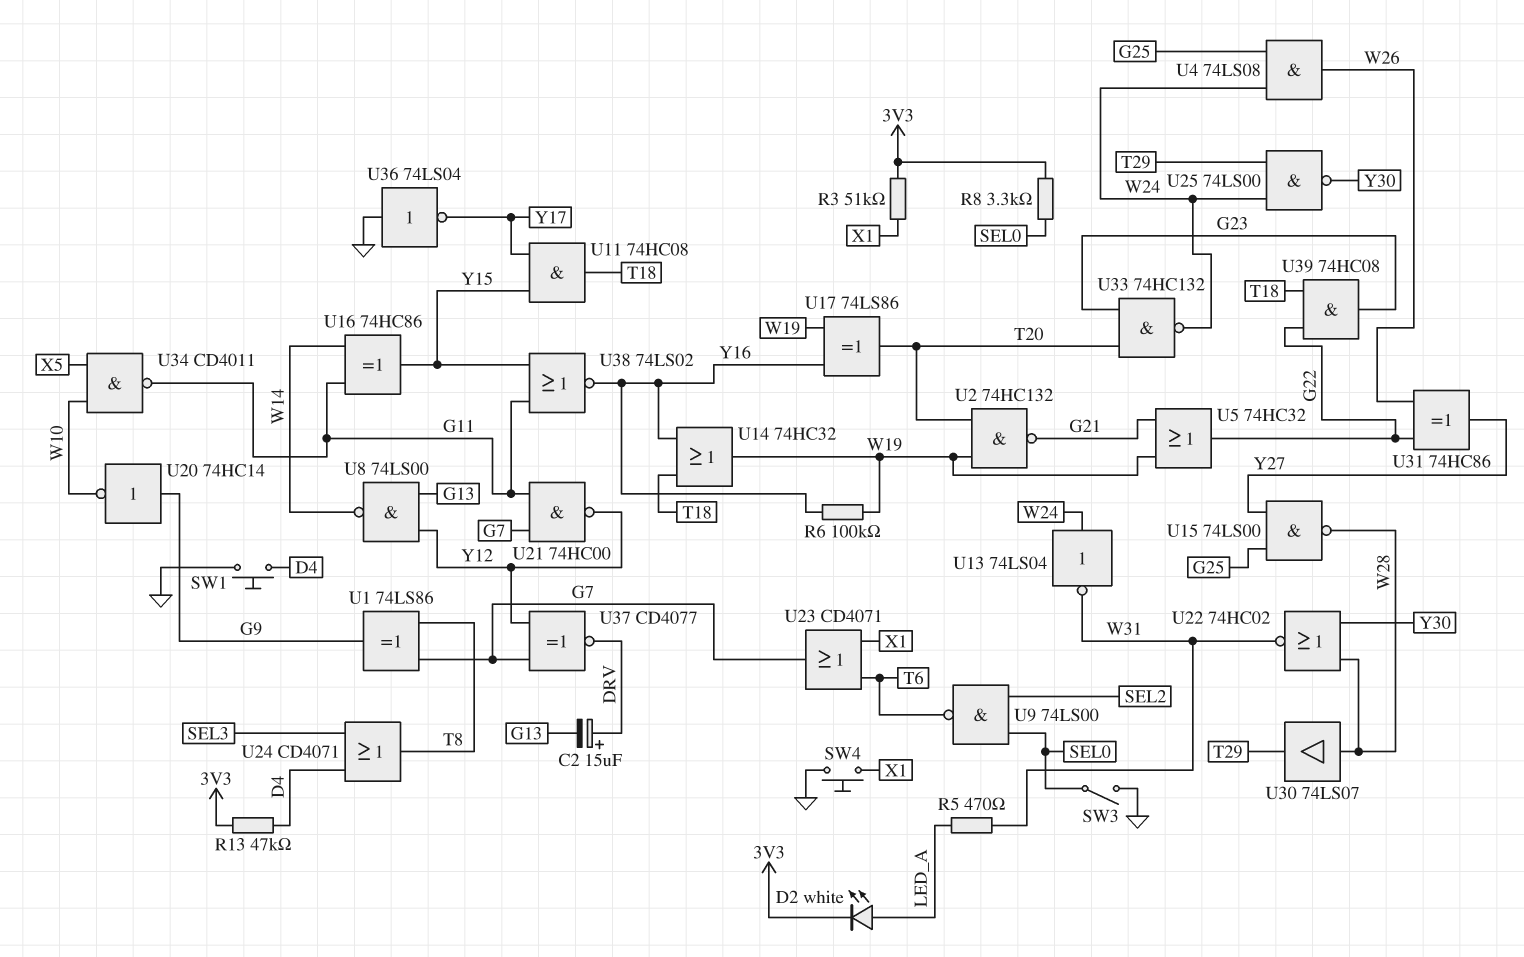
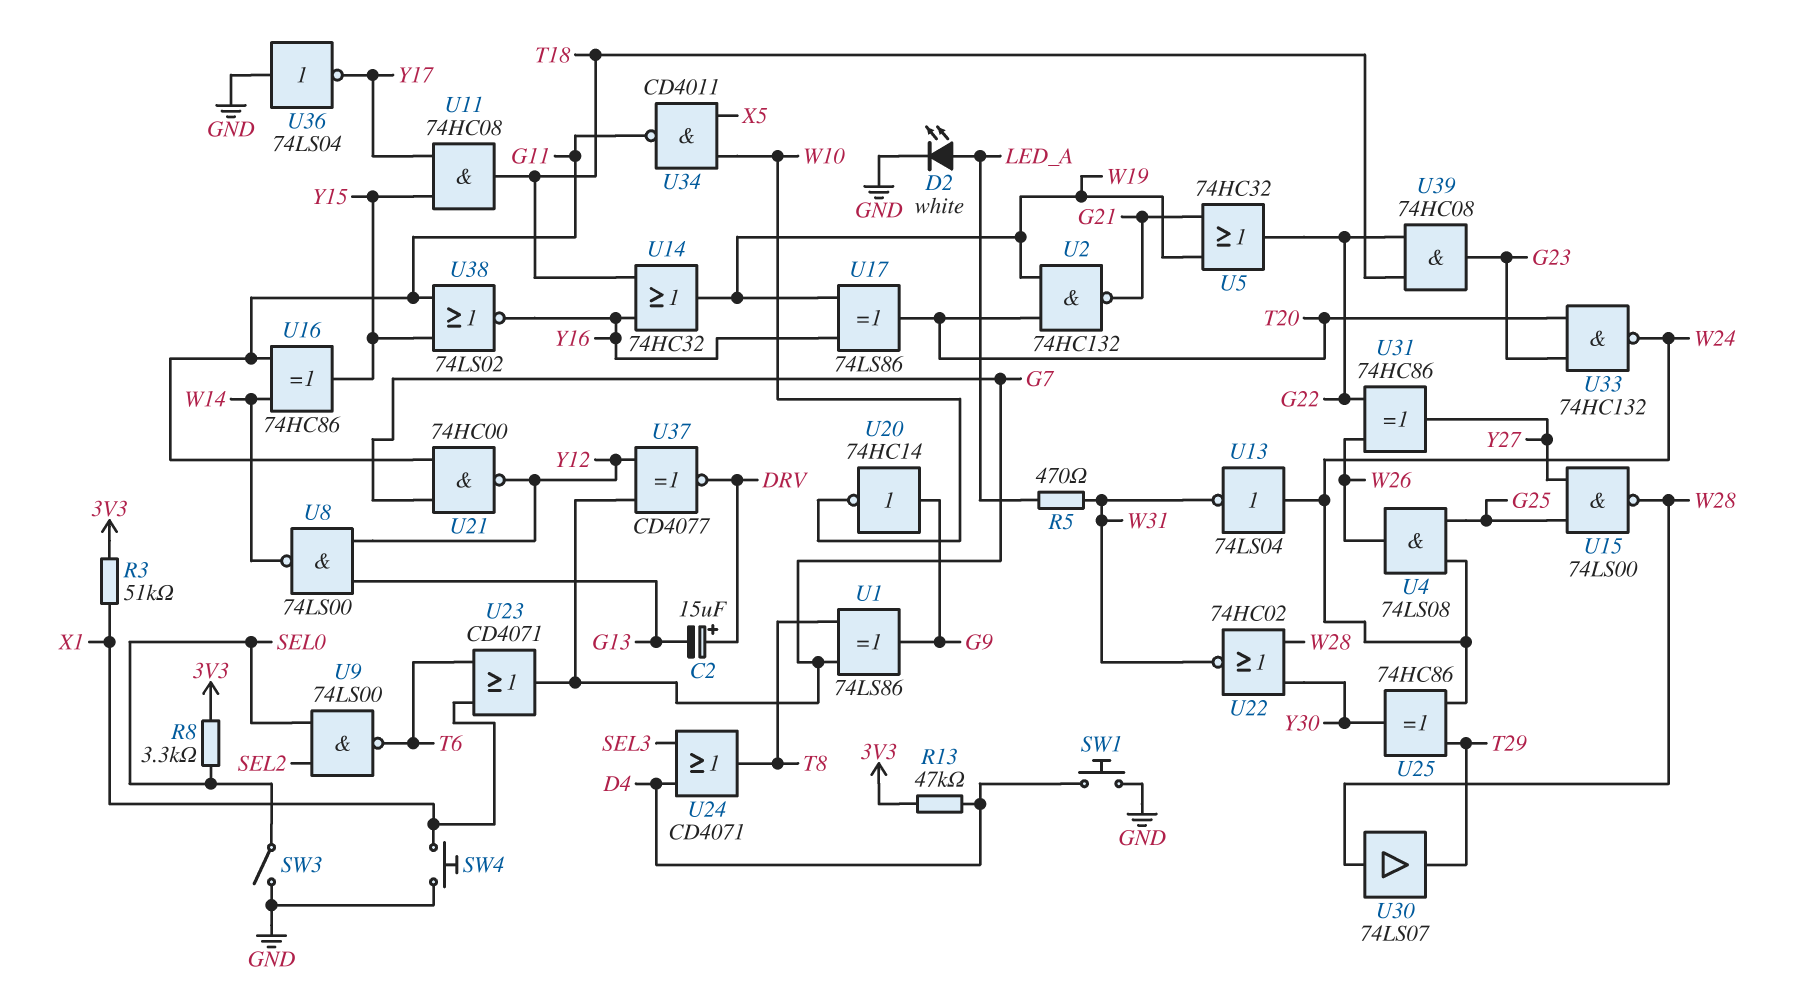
D2: LED white (A LED_A, K 3V3) -> LED white (A LED_A, K GND)
R6: 100k (W19, Y16) -> none
U25: NAND 74LS00 (in T29, in W24, out Y30) -> XOR 74HC86 (in T29, in W24, out Y30)

